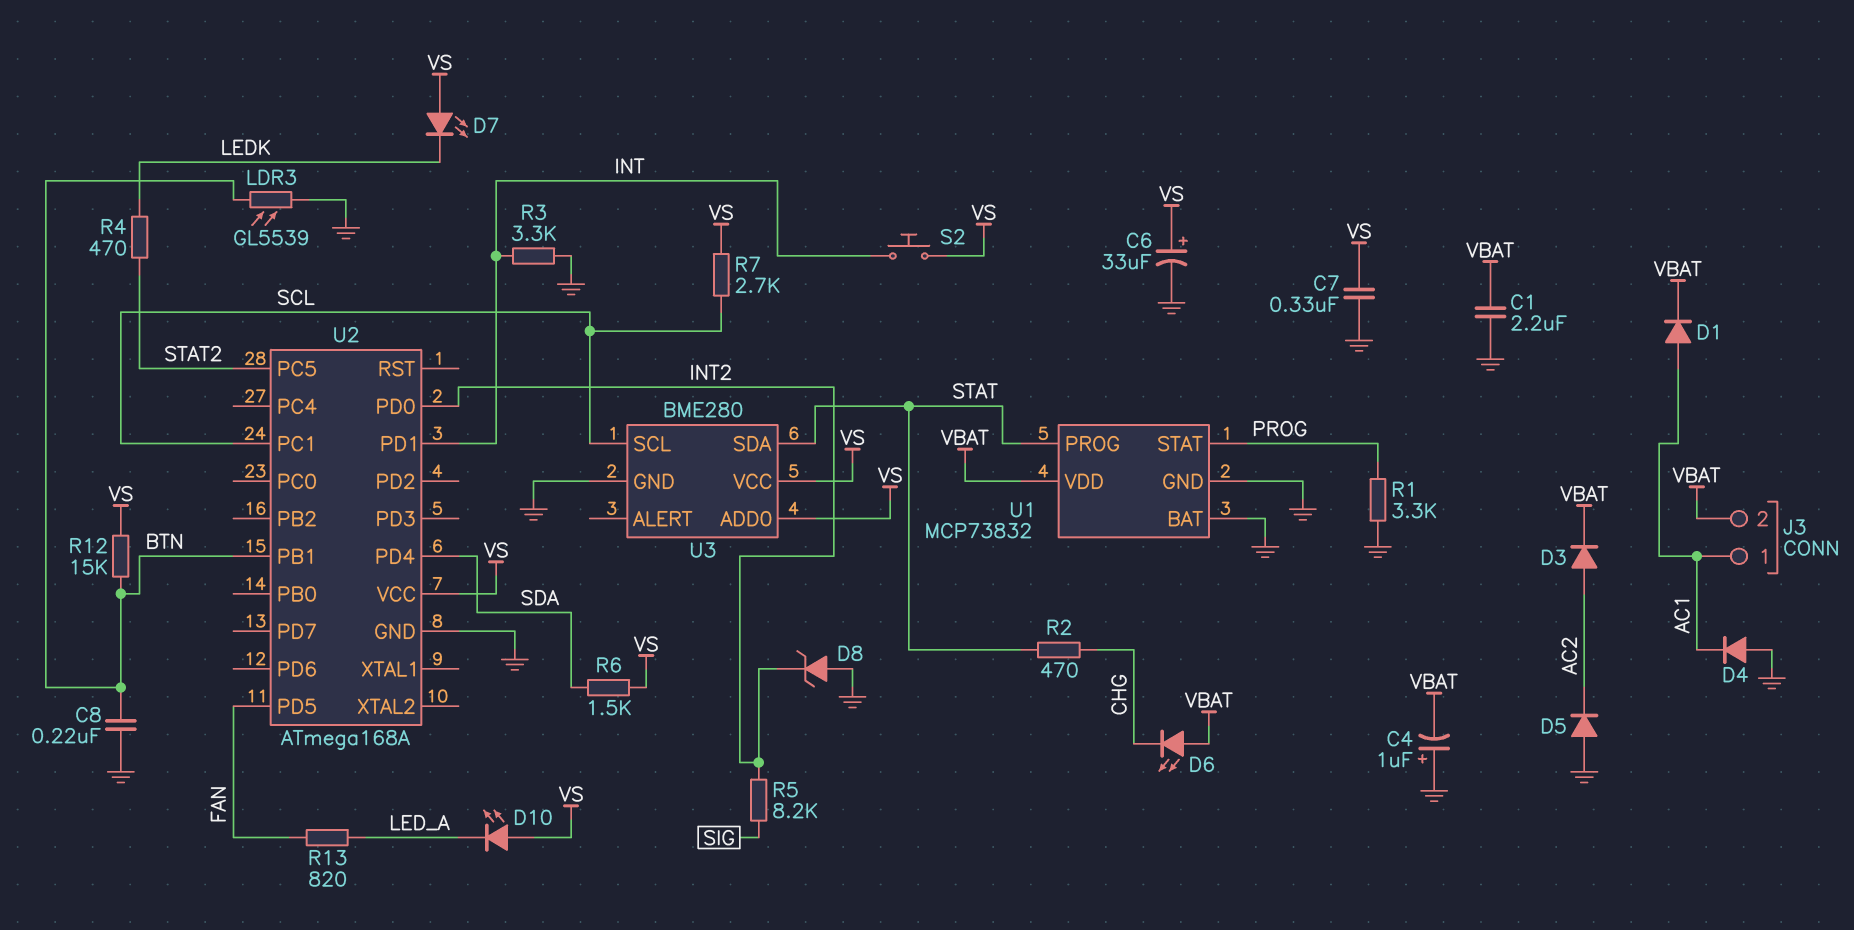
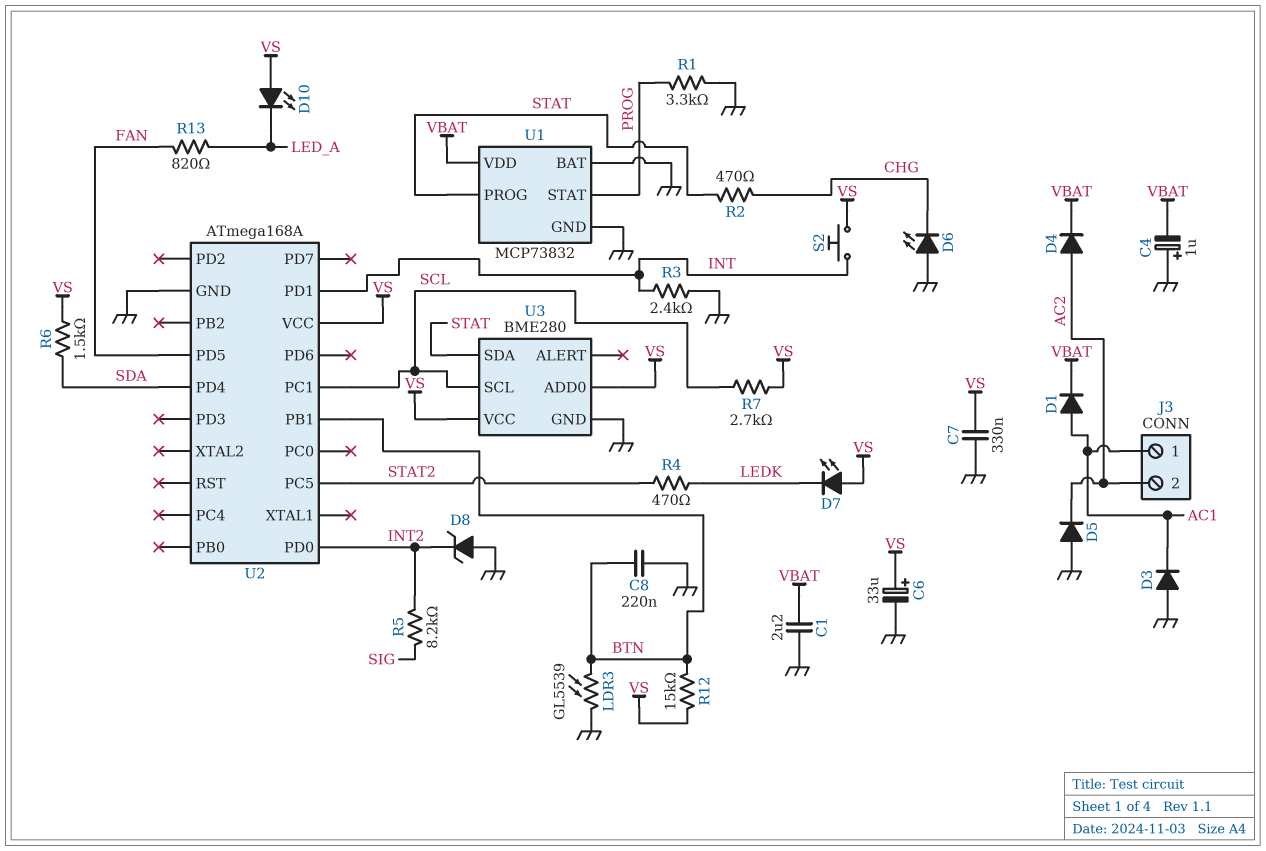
D3: diode (A AC2, K VBAT) -> diode (A GND, K AC1)
D4: diode (A GND, K AC1) -> diode (A AC2, K VBAT)
D6: LED (A VBAT, K CHG) -> LED (A GND, K CHG)
J3 pin 2: VBAT -> AC2
R3: 3.3k (GND, INT) -> 2.4k (GND, INT)

